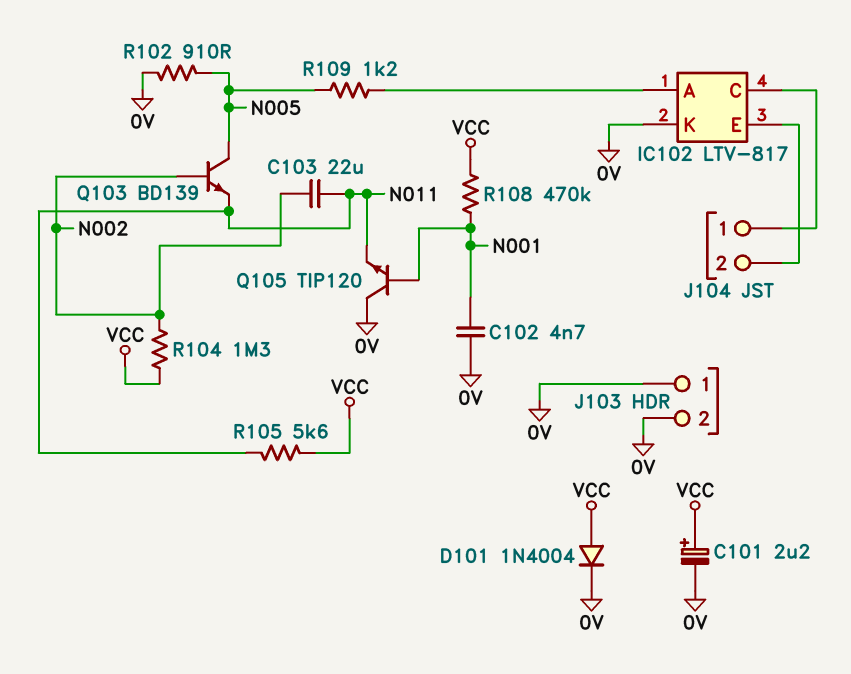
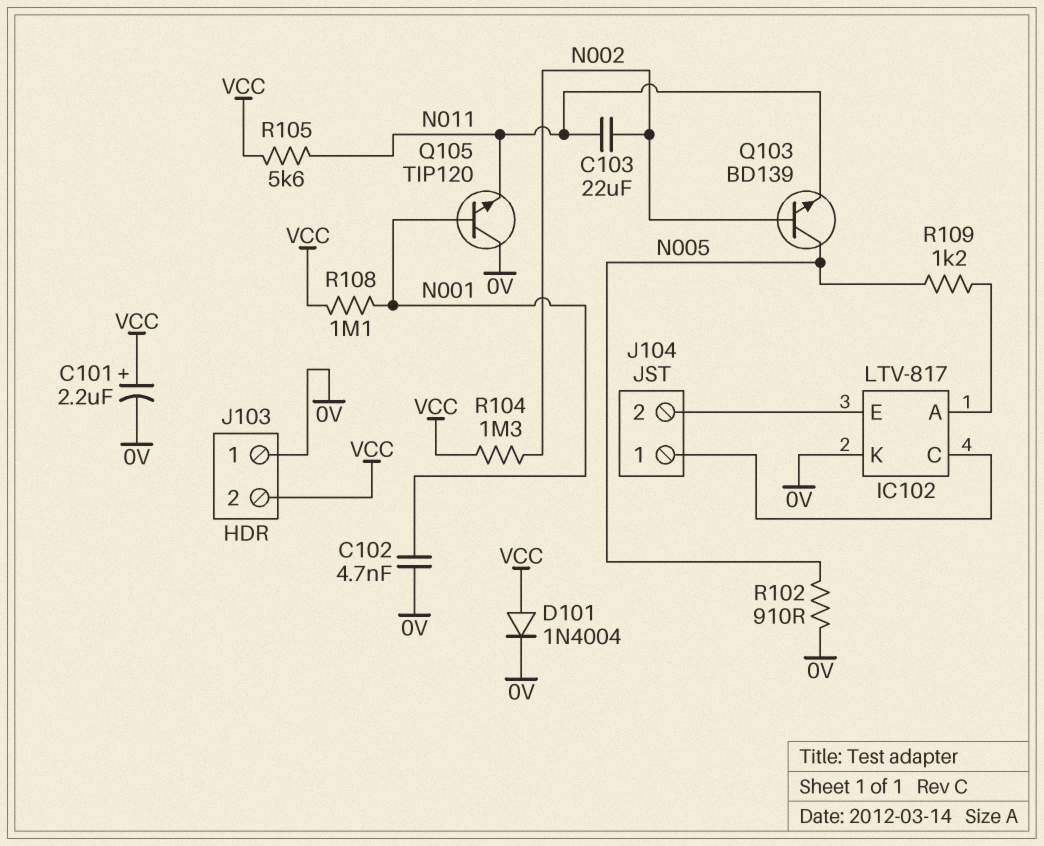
J103 pin 2: 0V -> VCC
R108: 470k (N001, VCC) -> 1.1M (N001, VCC)

